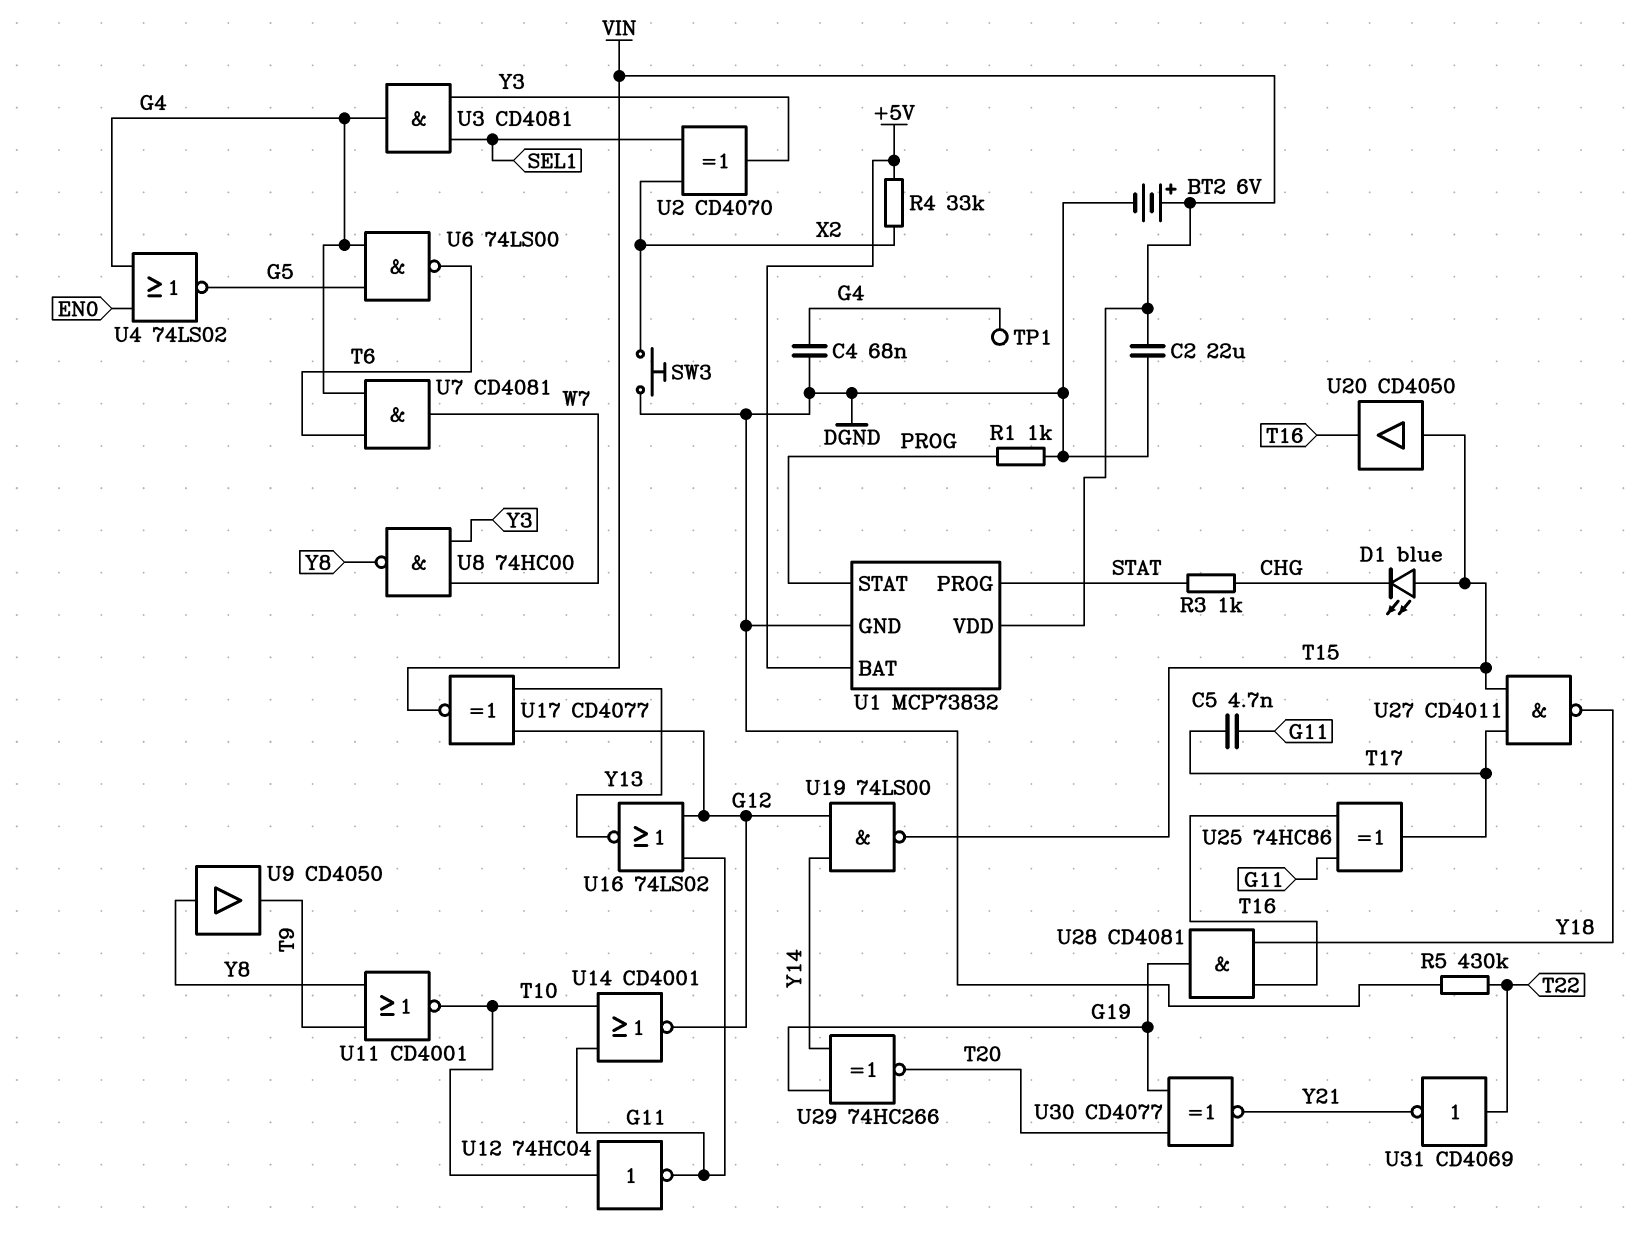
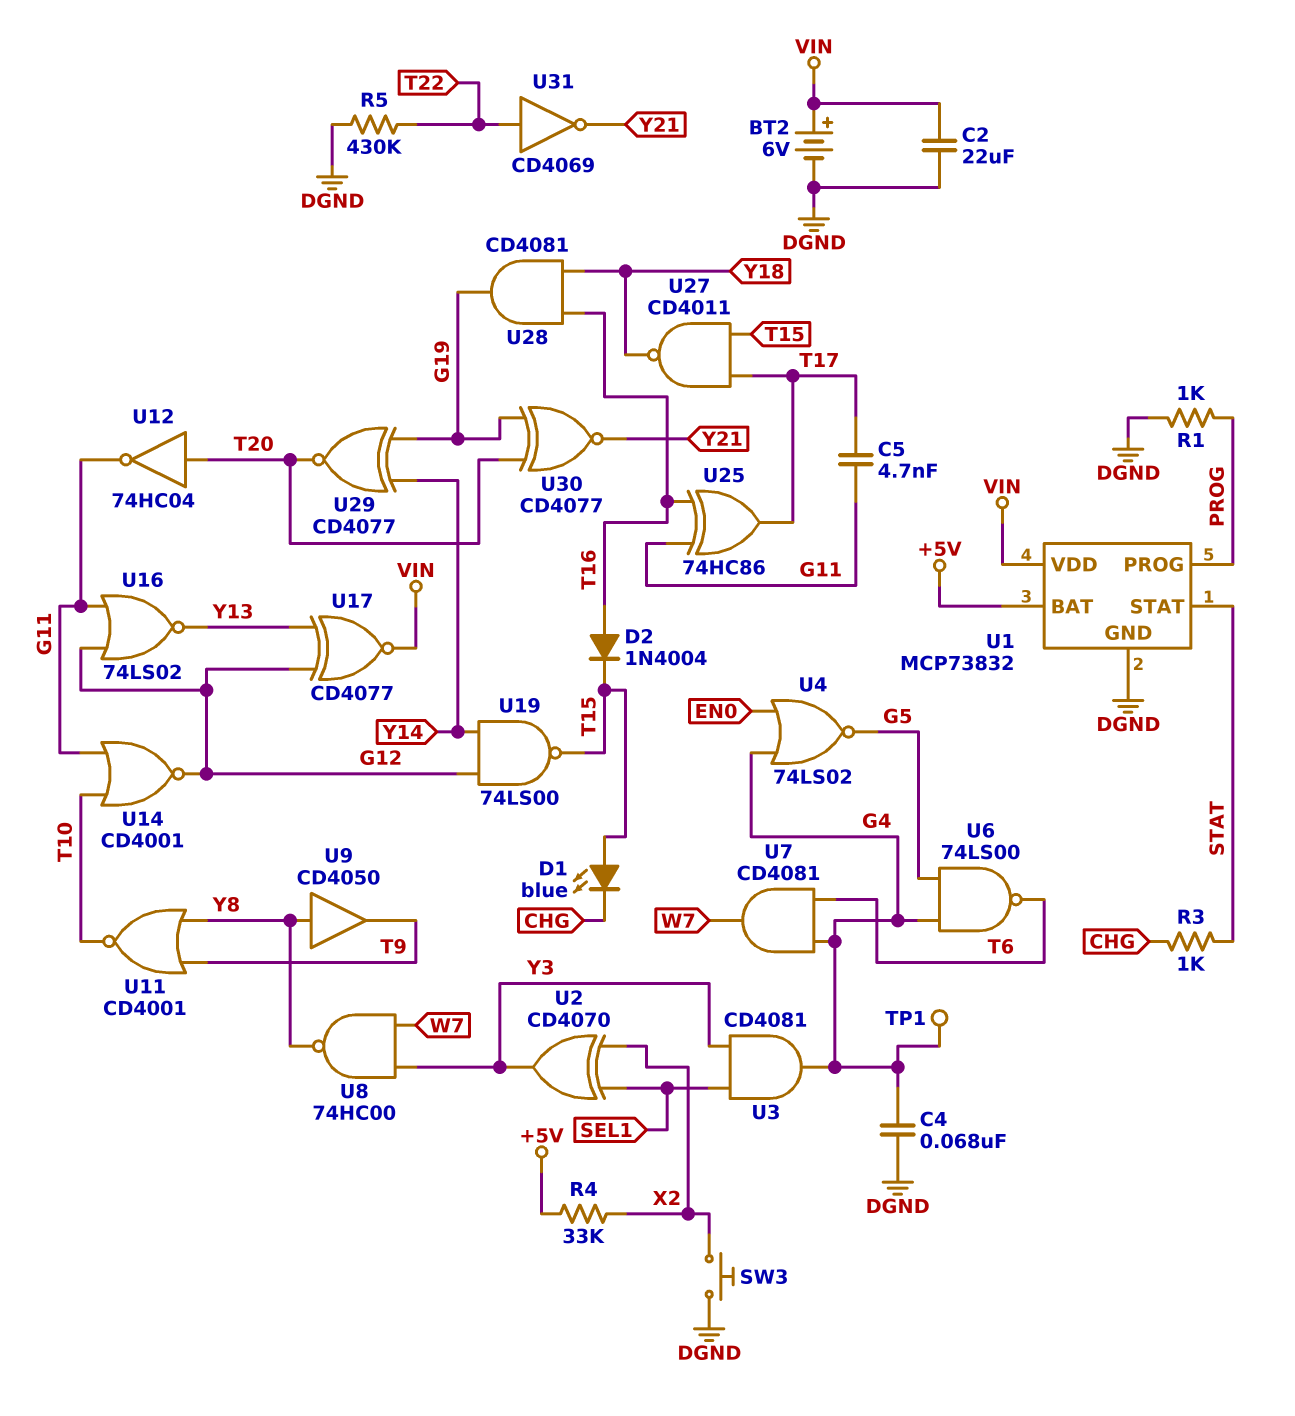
D2: none -> diode 1N4004 (A T16, K T15)
U1 pin PROG: STAT -> PROG
U1 pin STAT: PROG -> STAT
U12: NOT 74HC04 (in T10, out G11) -> NOT 74HC04 (in T20, out G11)
U20: buffer CD4050 (in T15, out T16) -> none
U29: XNOR 74HC266 (in G19, in Y14, out T20) -> XNOR CD4077 (in G19, in Y14, out T20)

